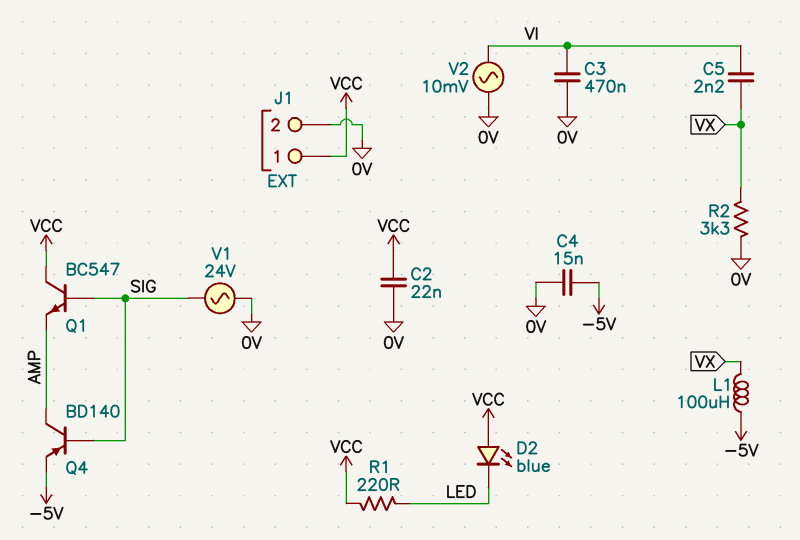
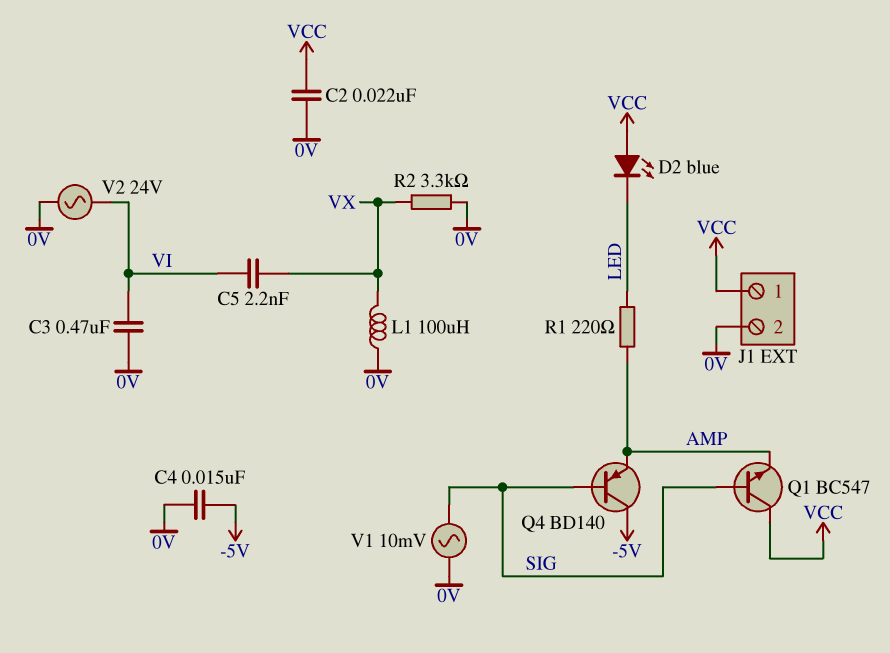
L1: 100uH (-5V, VX) -> 100uH (0V, VX)
Q4: PNP BD140 (B SIG, C AMP, E -5V) -> PNP BD140 (B SIG, C -5V, E AMP)
R1: 220 (LED, VCC) -> 220 (AMP, LED)
V1: AC 24V (0V, SIG) -> AC 10mV (0V, SIG)
V2: AC 10mV (0V, VI) -> AC 24V (0V, VI)

